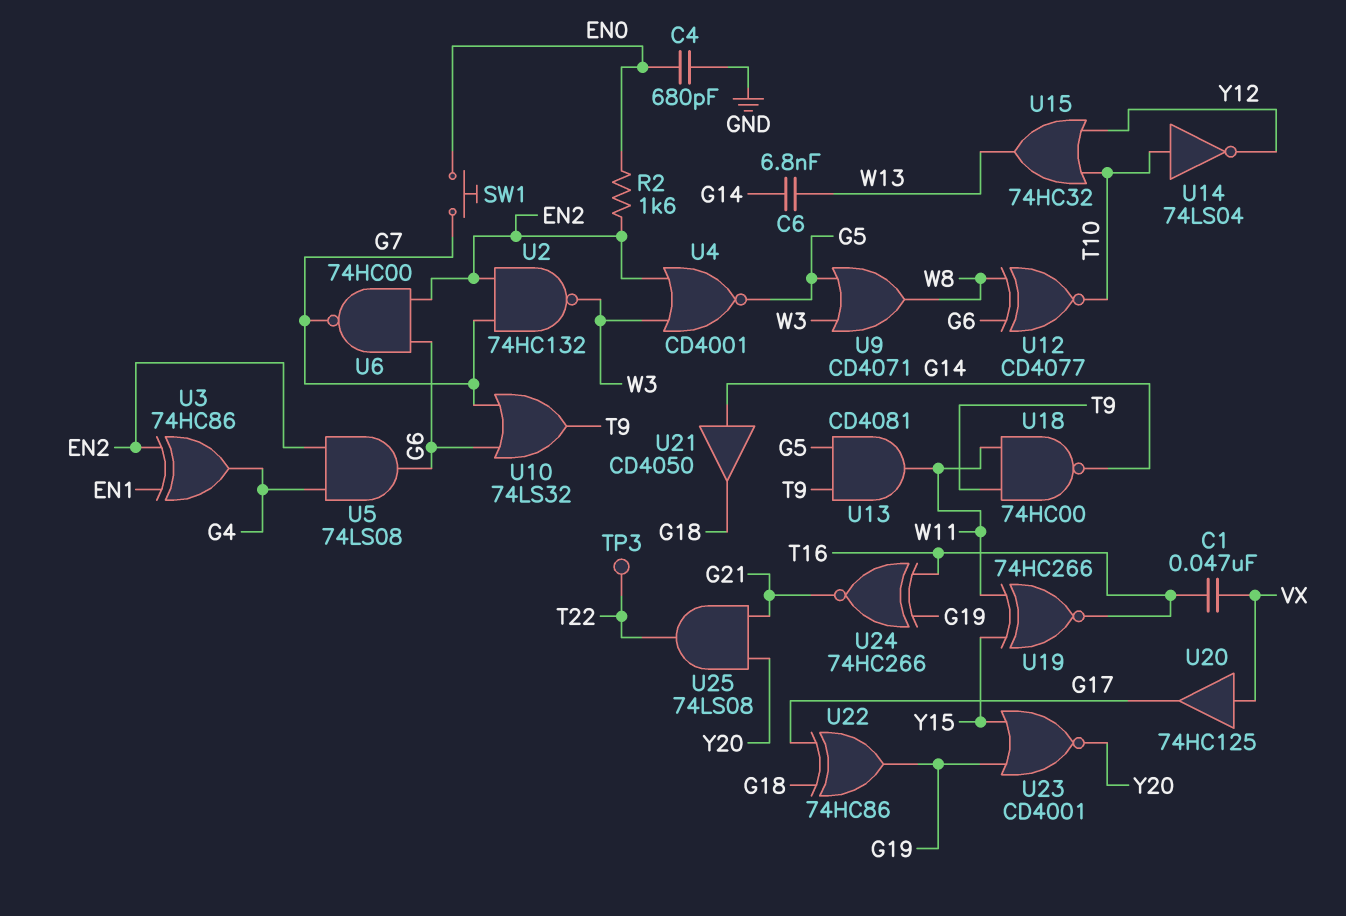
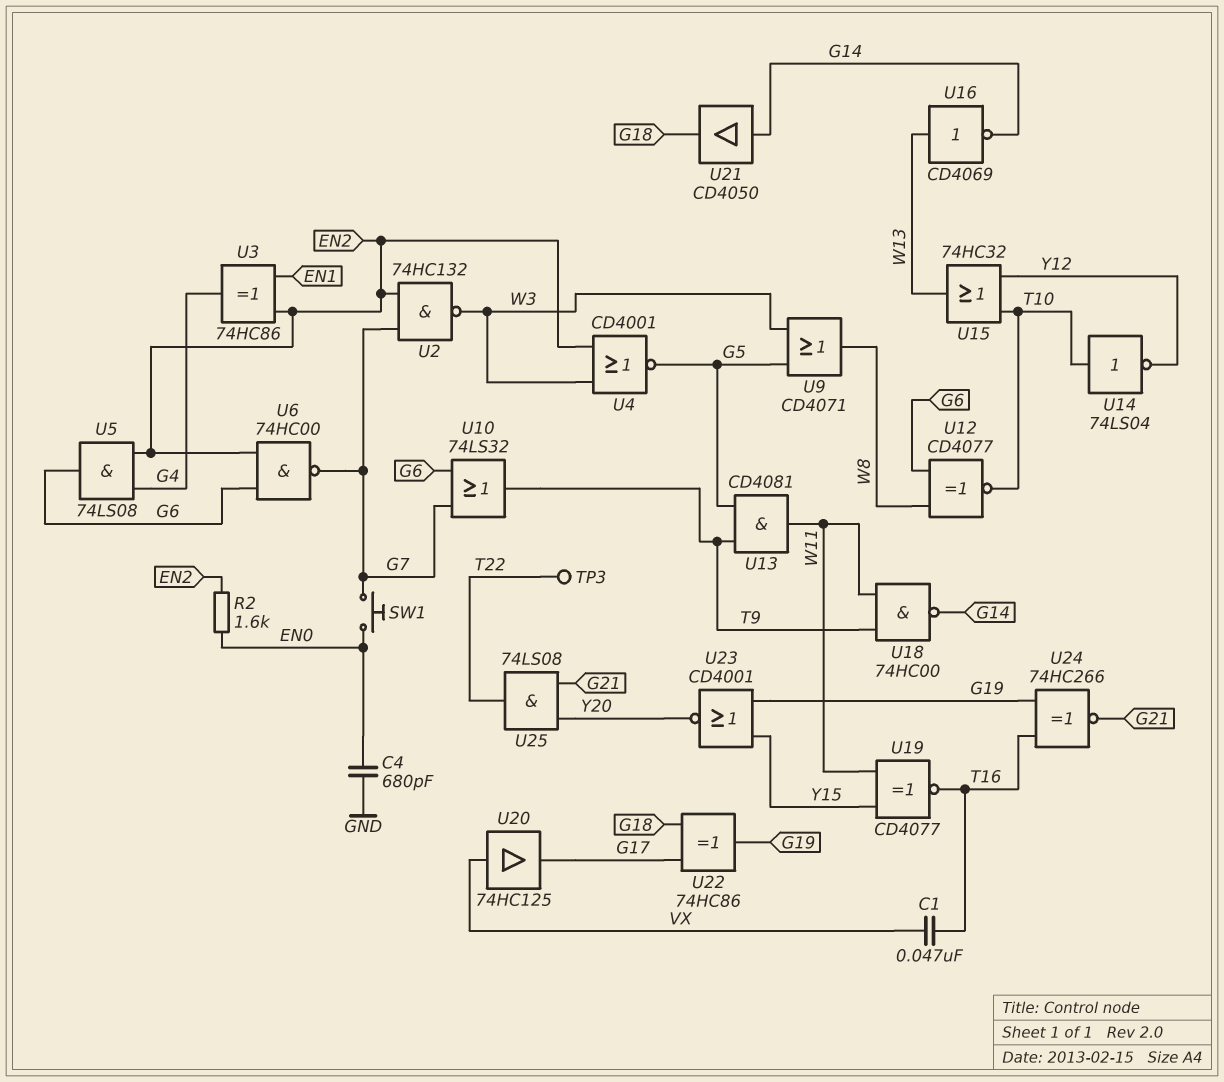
C6: 6.8nF (G14, W13) -> none
U16: none -> NOT CD4069 (in W13, out G14)
U19: XNOR 74HC266 (in W11, in Y15, out T16) -> XNOR CD4077 (in W11, in Y15, out T16)

